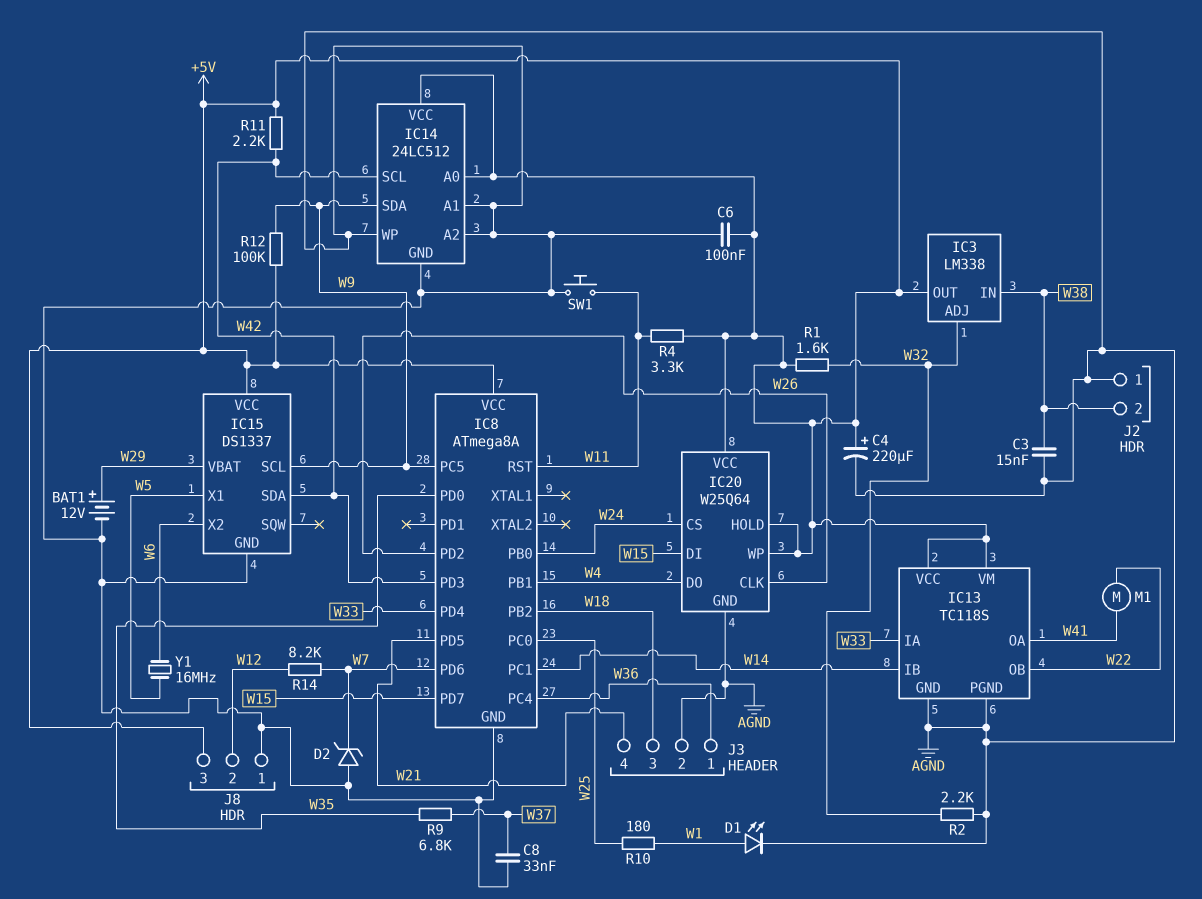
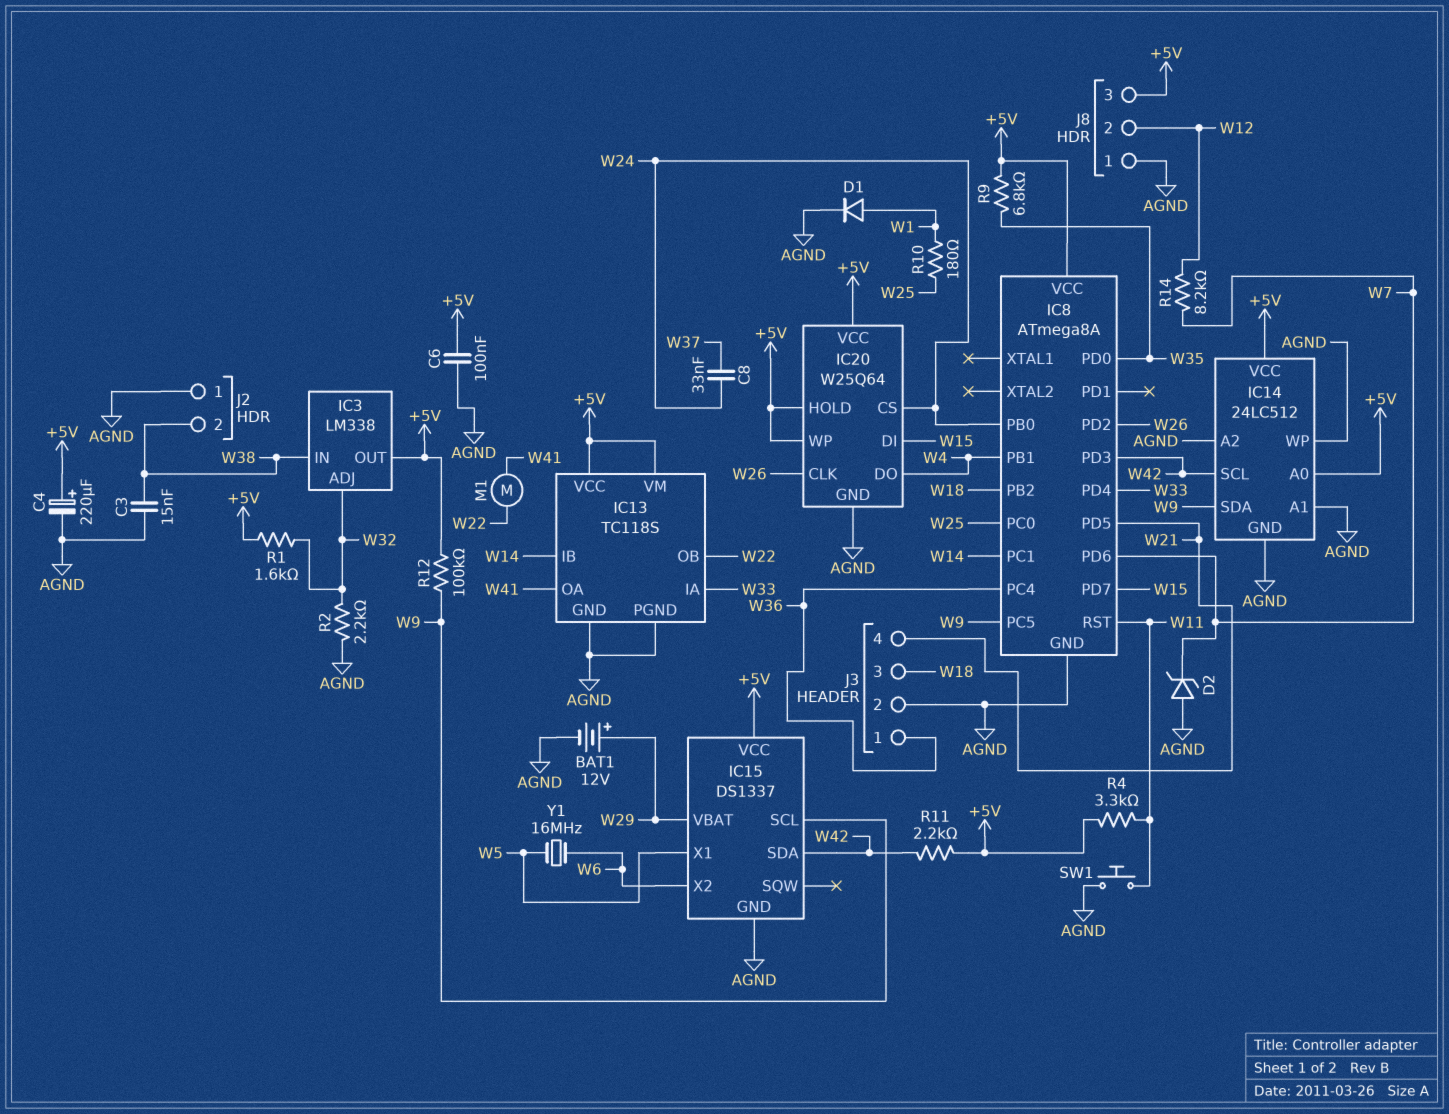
C8: 33nF (AGND, W37) -> 33nF (W24, W37)
D1: LED (A W1, K AGND) -> diode (A W1, K AGND)
R9: 6.8k (W35, W37) -> 6.8k (+5V, W35)

